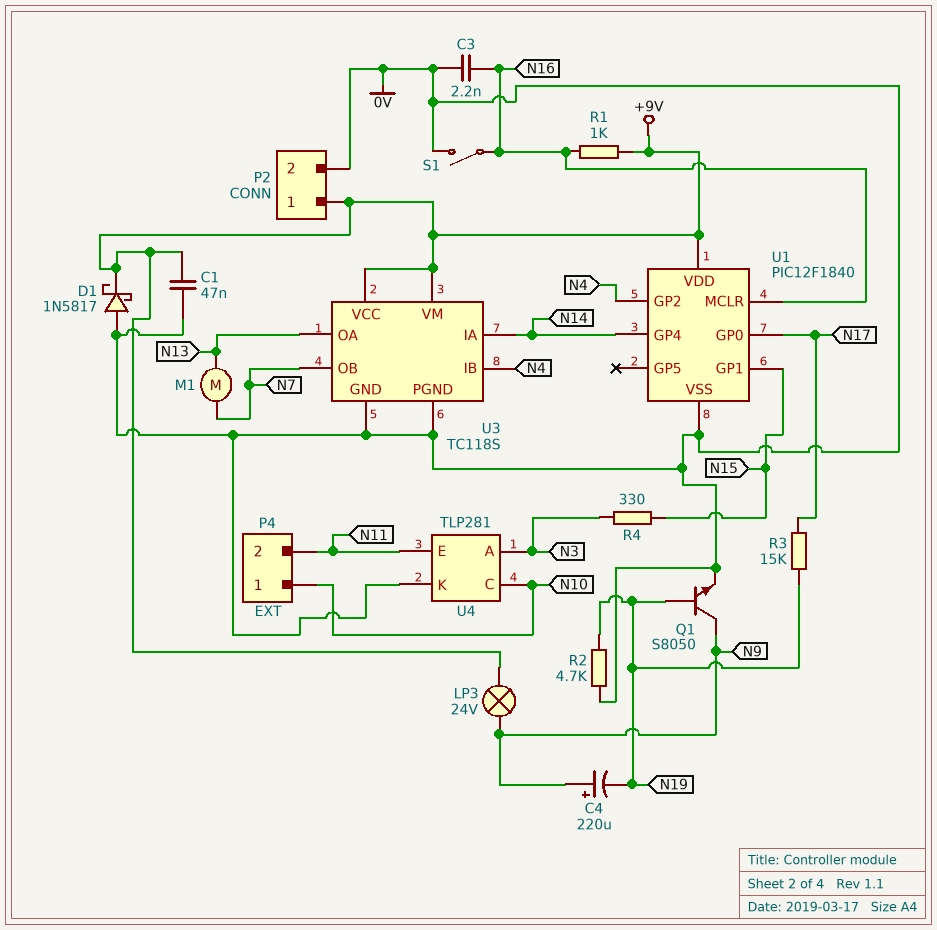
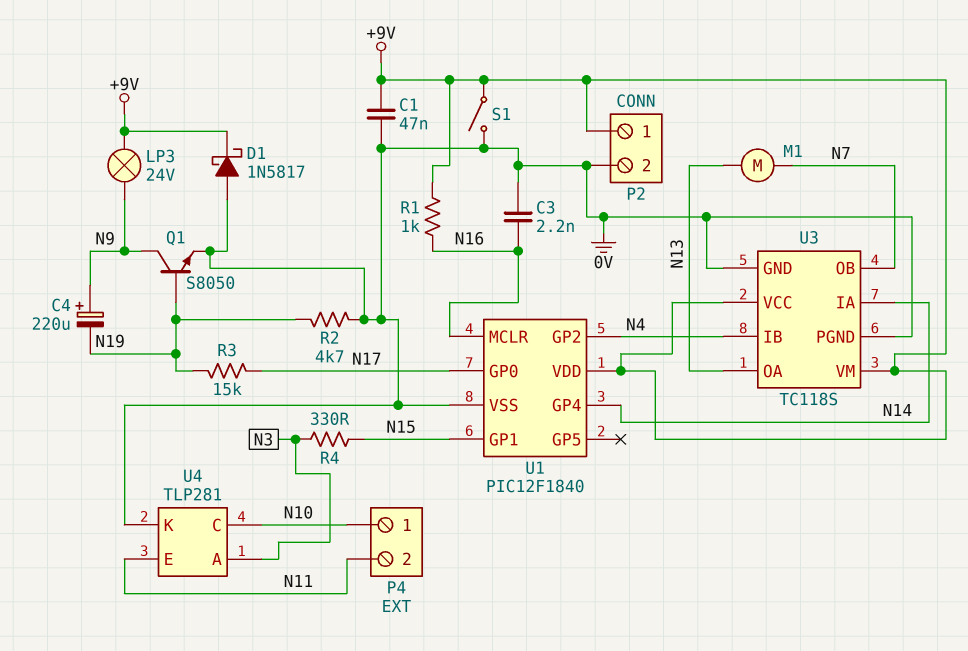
S1: switch (0V, N16) -> switch (+9V, 0V)

